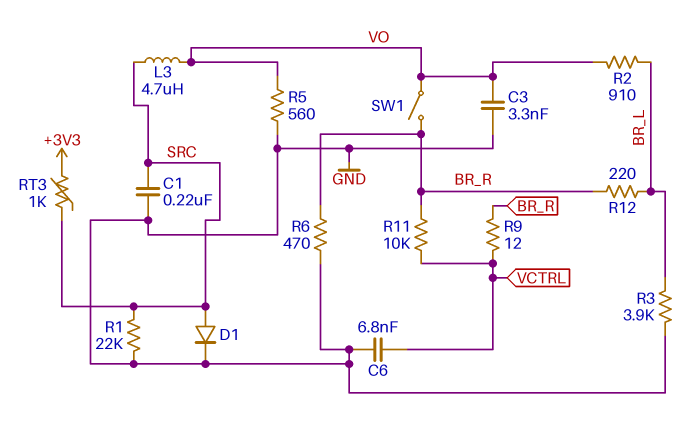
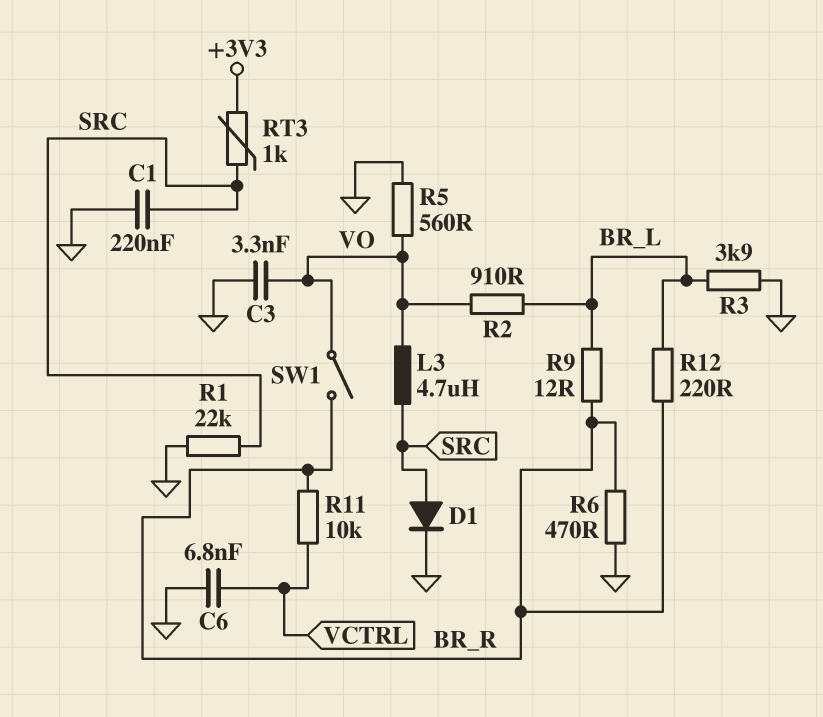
R9: 12 (BR_R, VCTRL) -> 12 (BR_L, BR_R)

